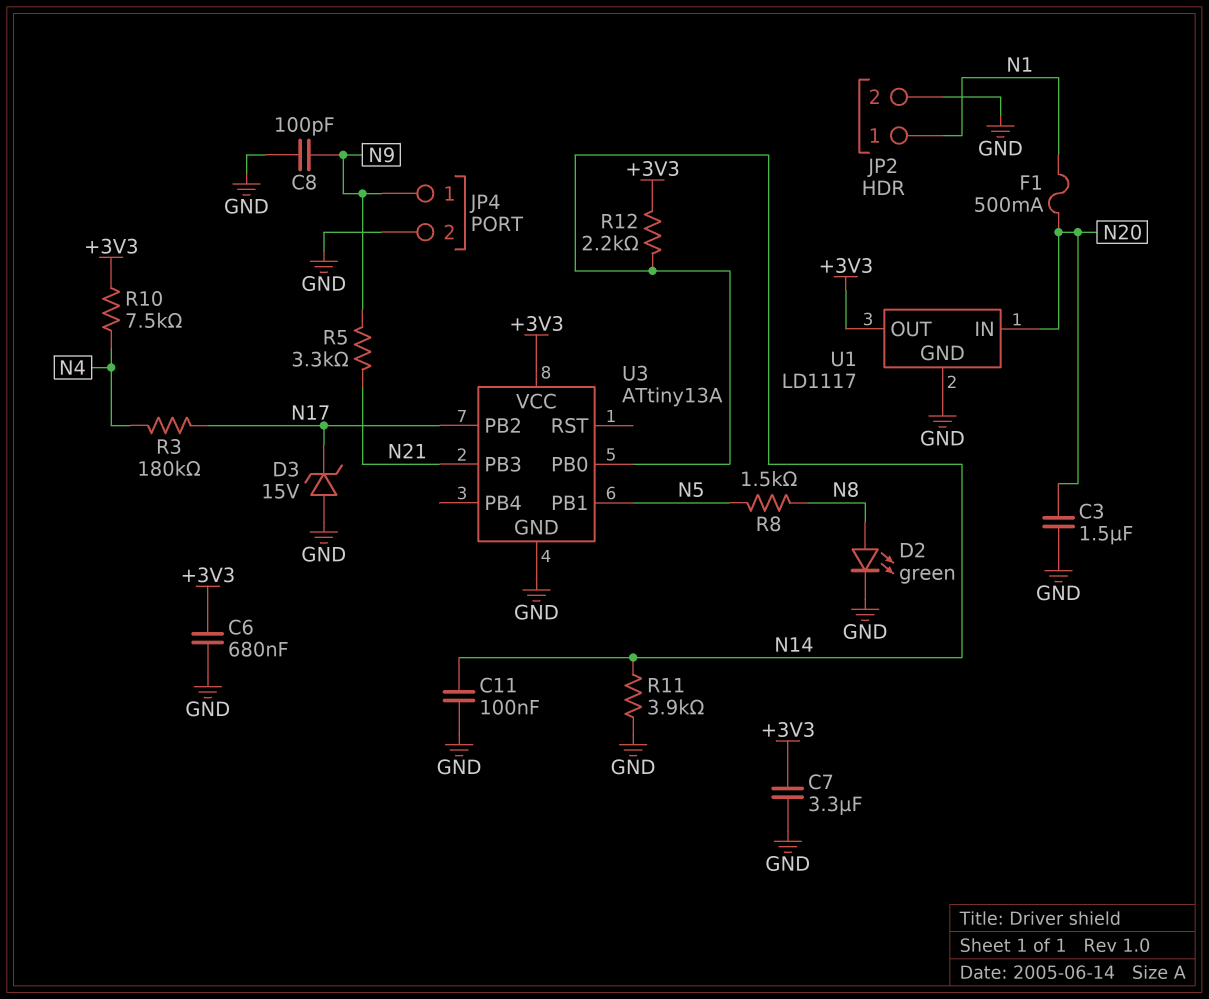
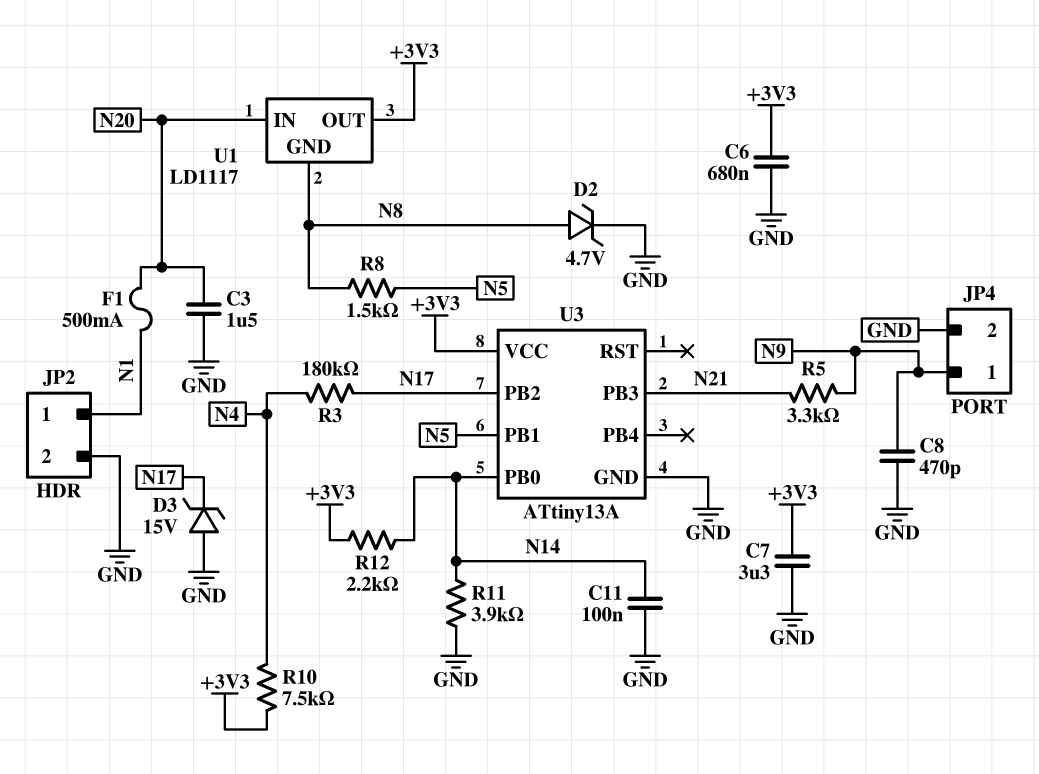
C8: 100pF (GND, N9) -> 470pF (GND, N9)
D2: LED green (A N8, K GND) -> zener 4.7V (A N8, K GND)
U1 pin GND: GND -> N8

